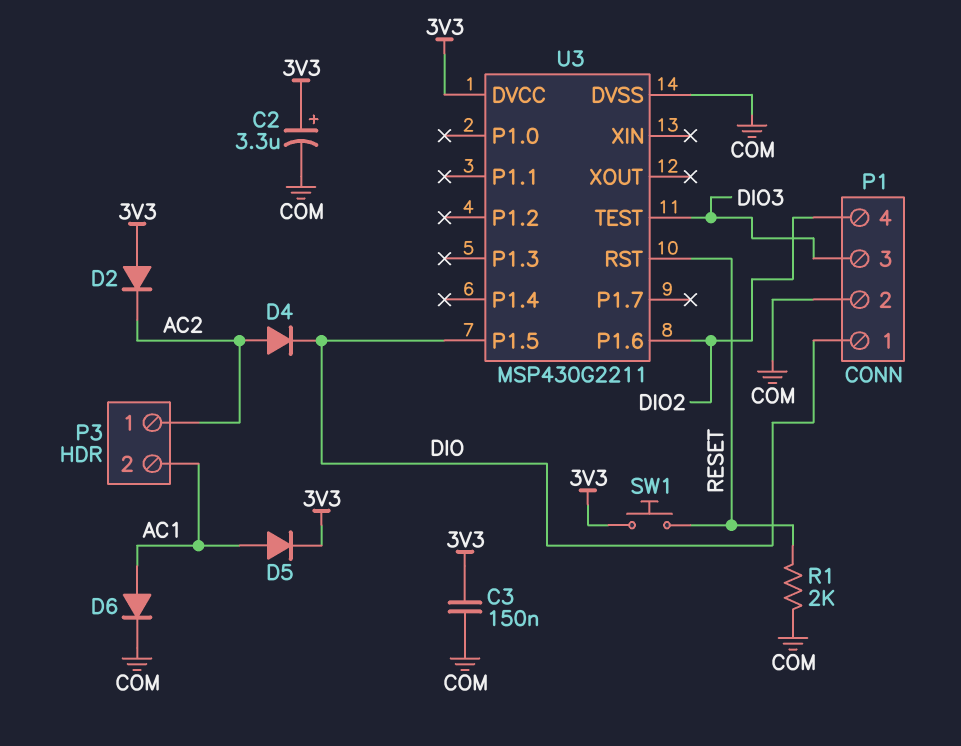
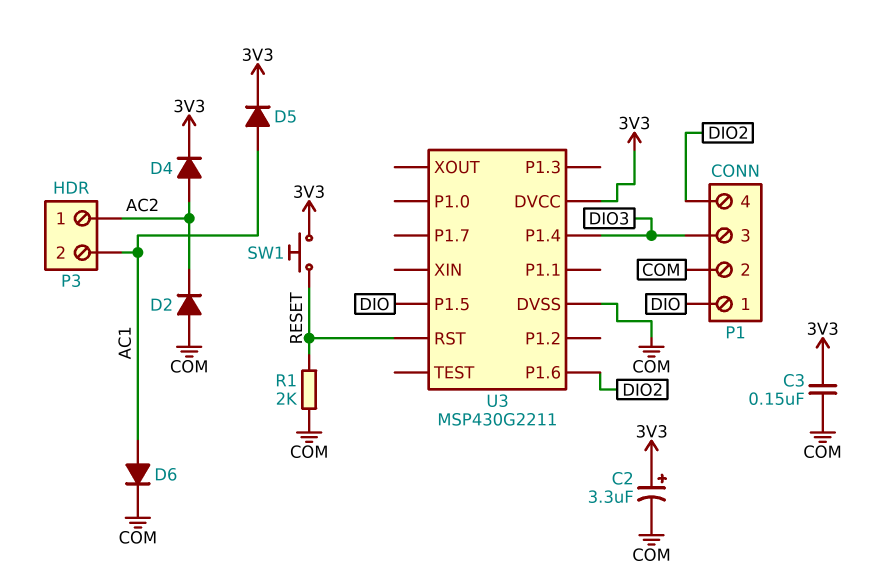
D2: diode (A 3V3, K AC2) -> diode (A COM, K AC2)
D4: diode (A AC2, K DIO) -> diode (A AC2, K 3V3)
U3 pin P1.4: none -> DIO3
U3 pin TEST: DIO3 -> none

